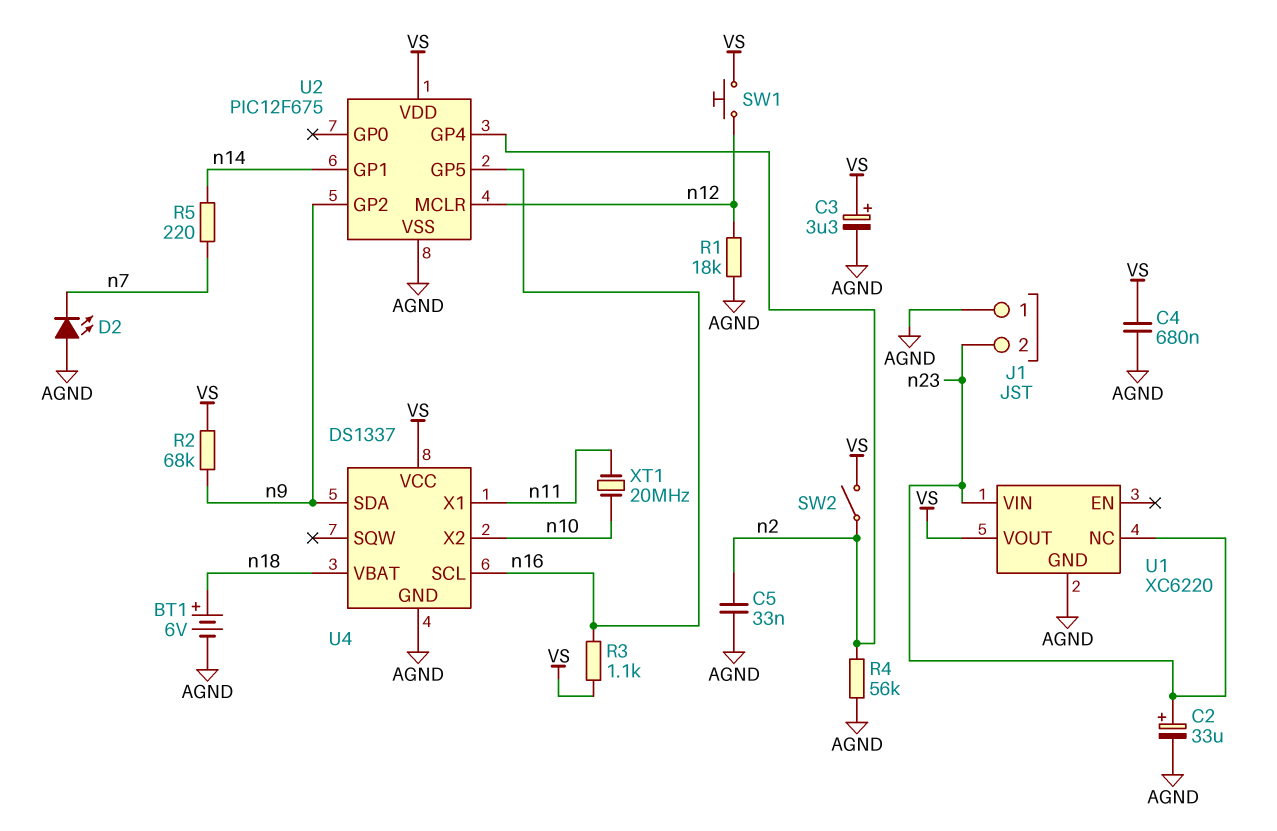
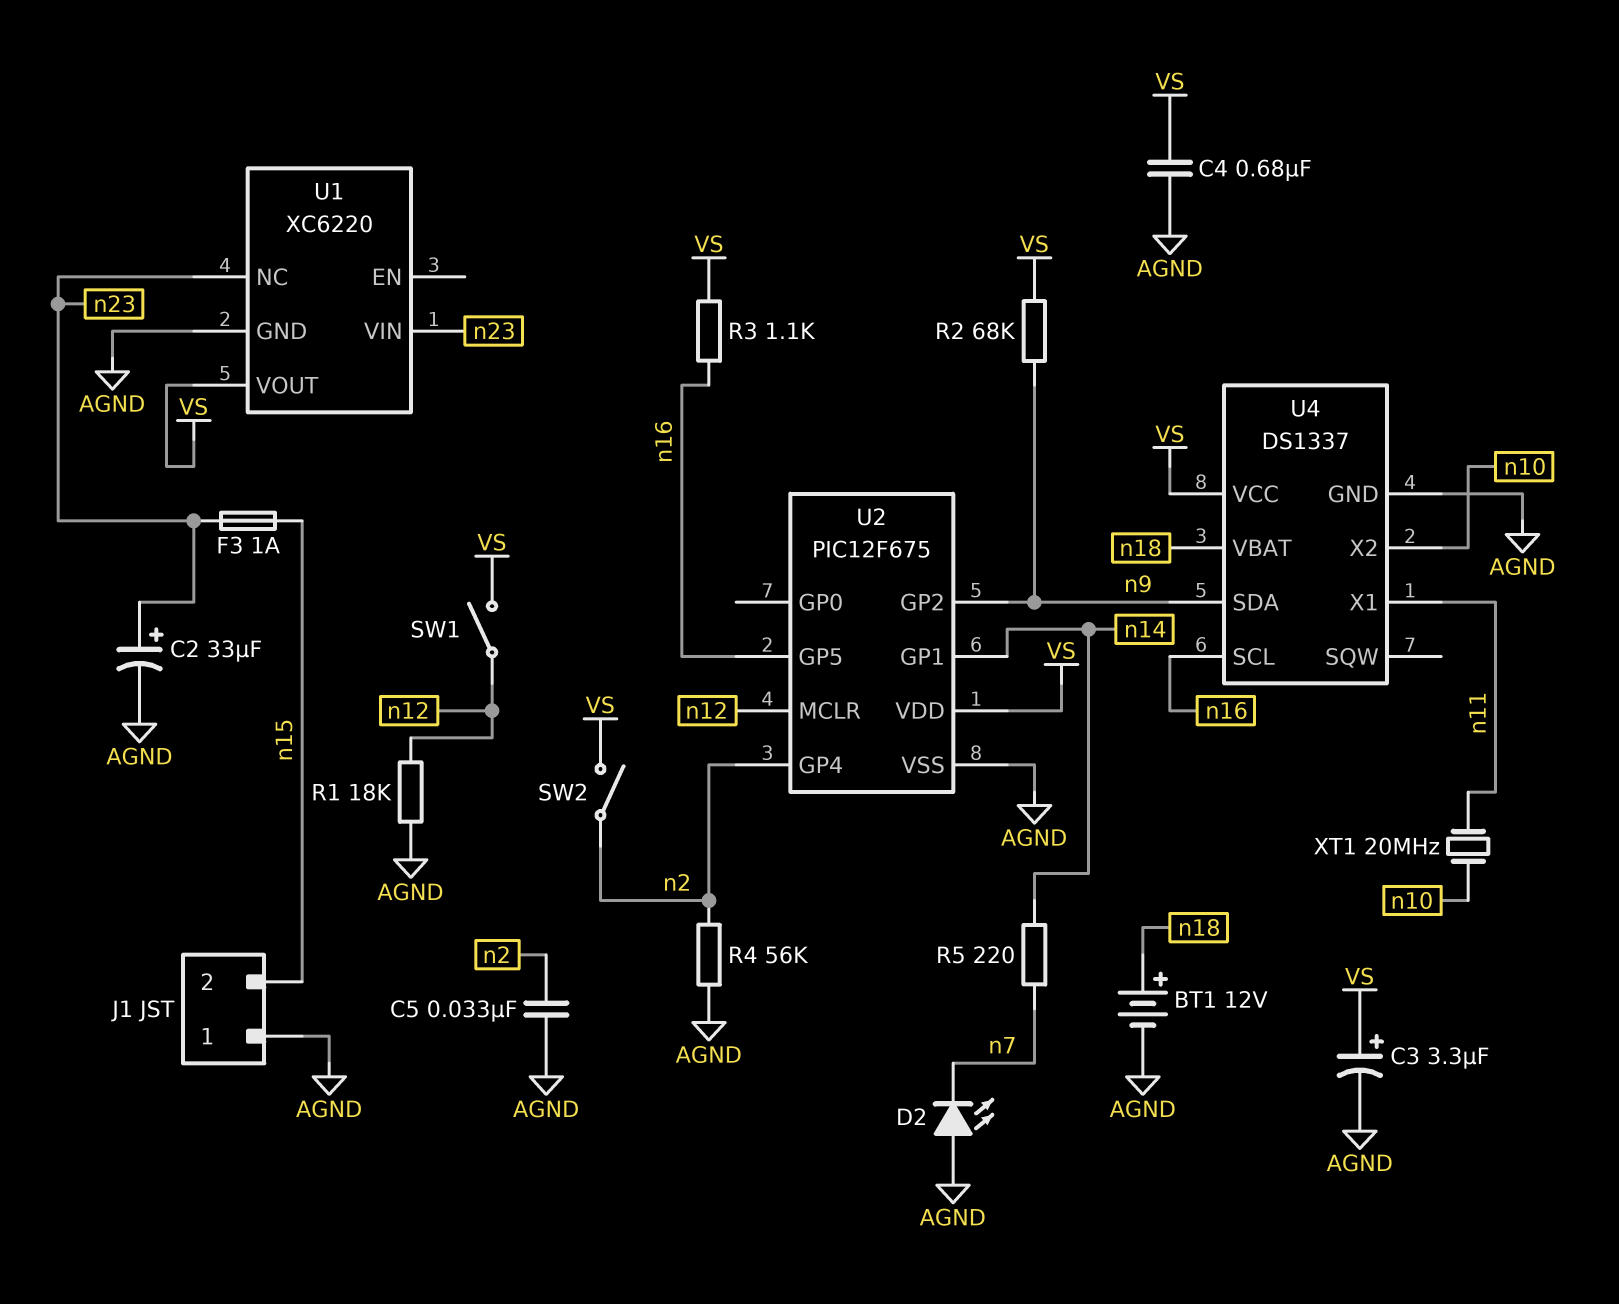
BT1: 6V (plus n18, minus AGND) -> 12V (plus n18, minus AGND)
F3: none -> 1A (n15, n23)
J1 pin 2: n23 -> n15
SW1: button (VS, n12) -> switch (VS, n12)

